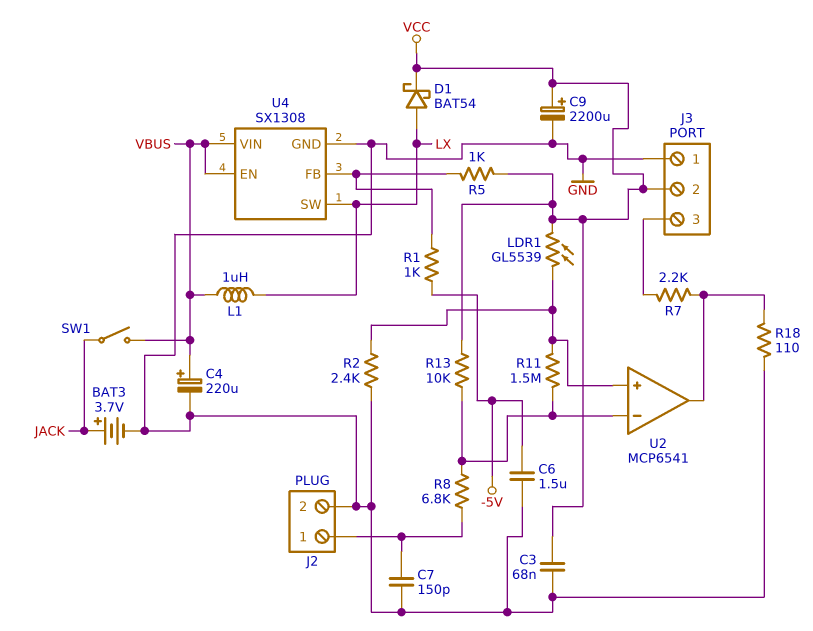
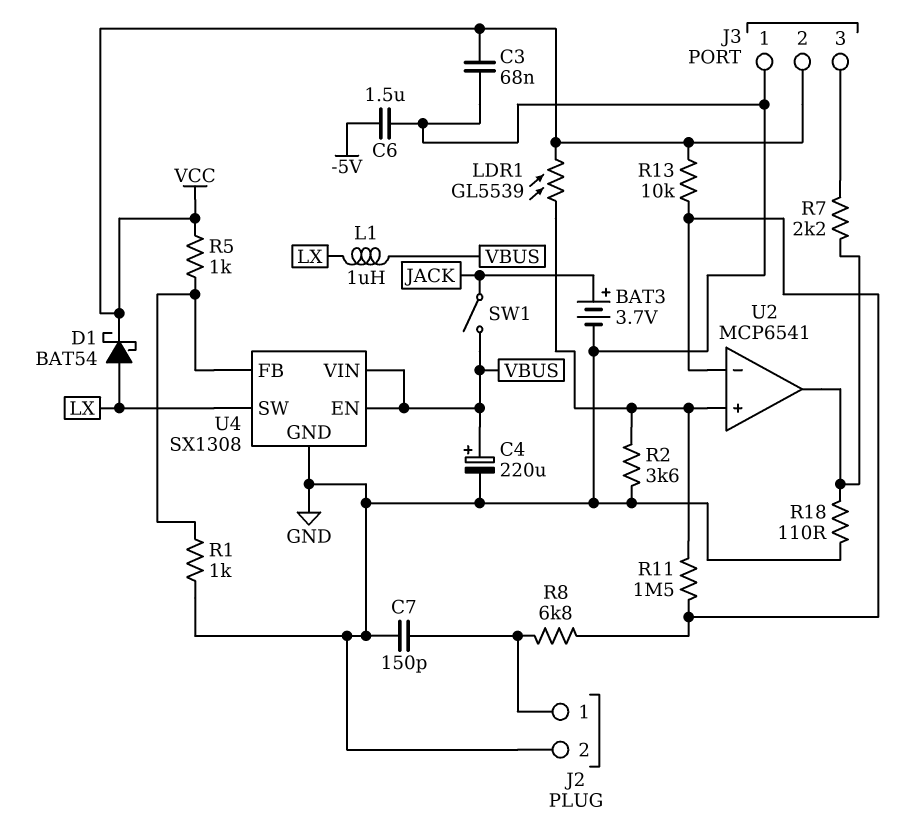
C9: 2200uF (plus VCC, minus GND) -> none
R1: 1k (-5V, U4/FB) -> 1k (GND, U4/FB)
R2: 2.4k (GND, U2/in+) -> 3.6k (GND, U2/in+)

